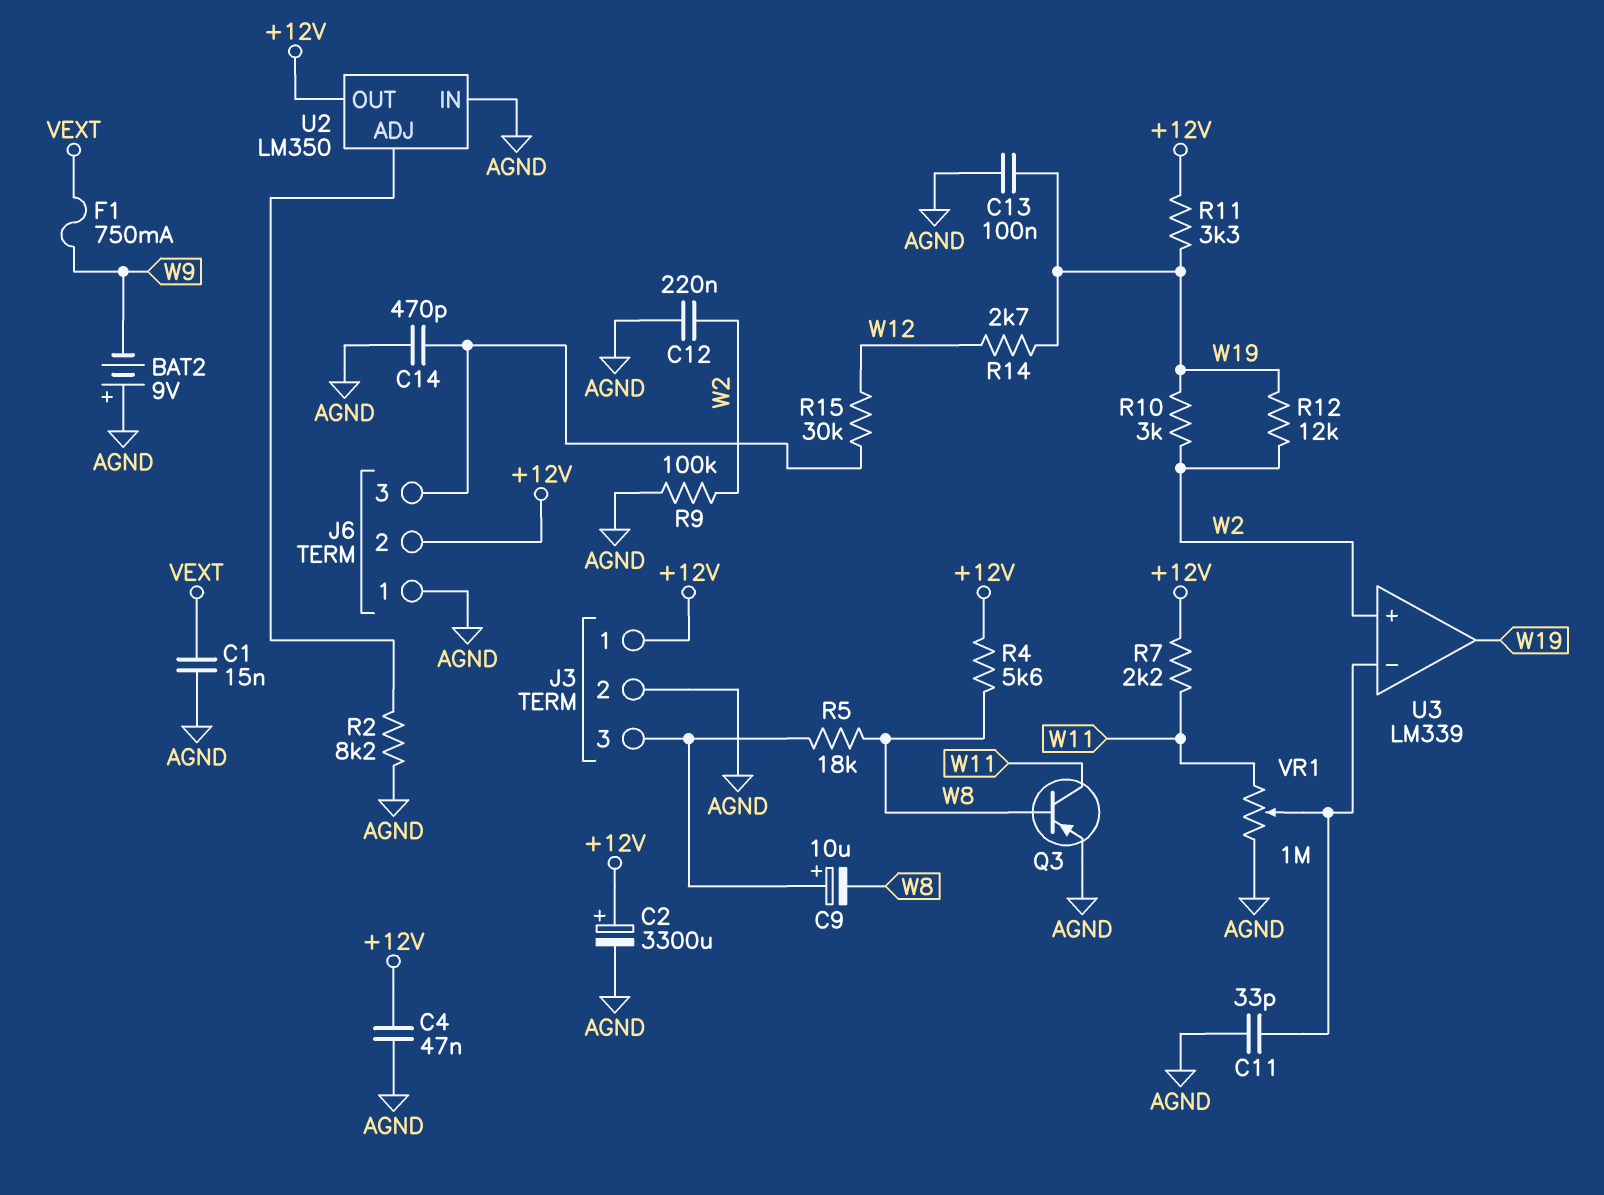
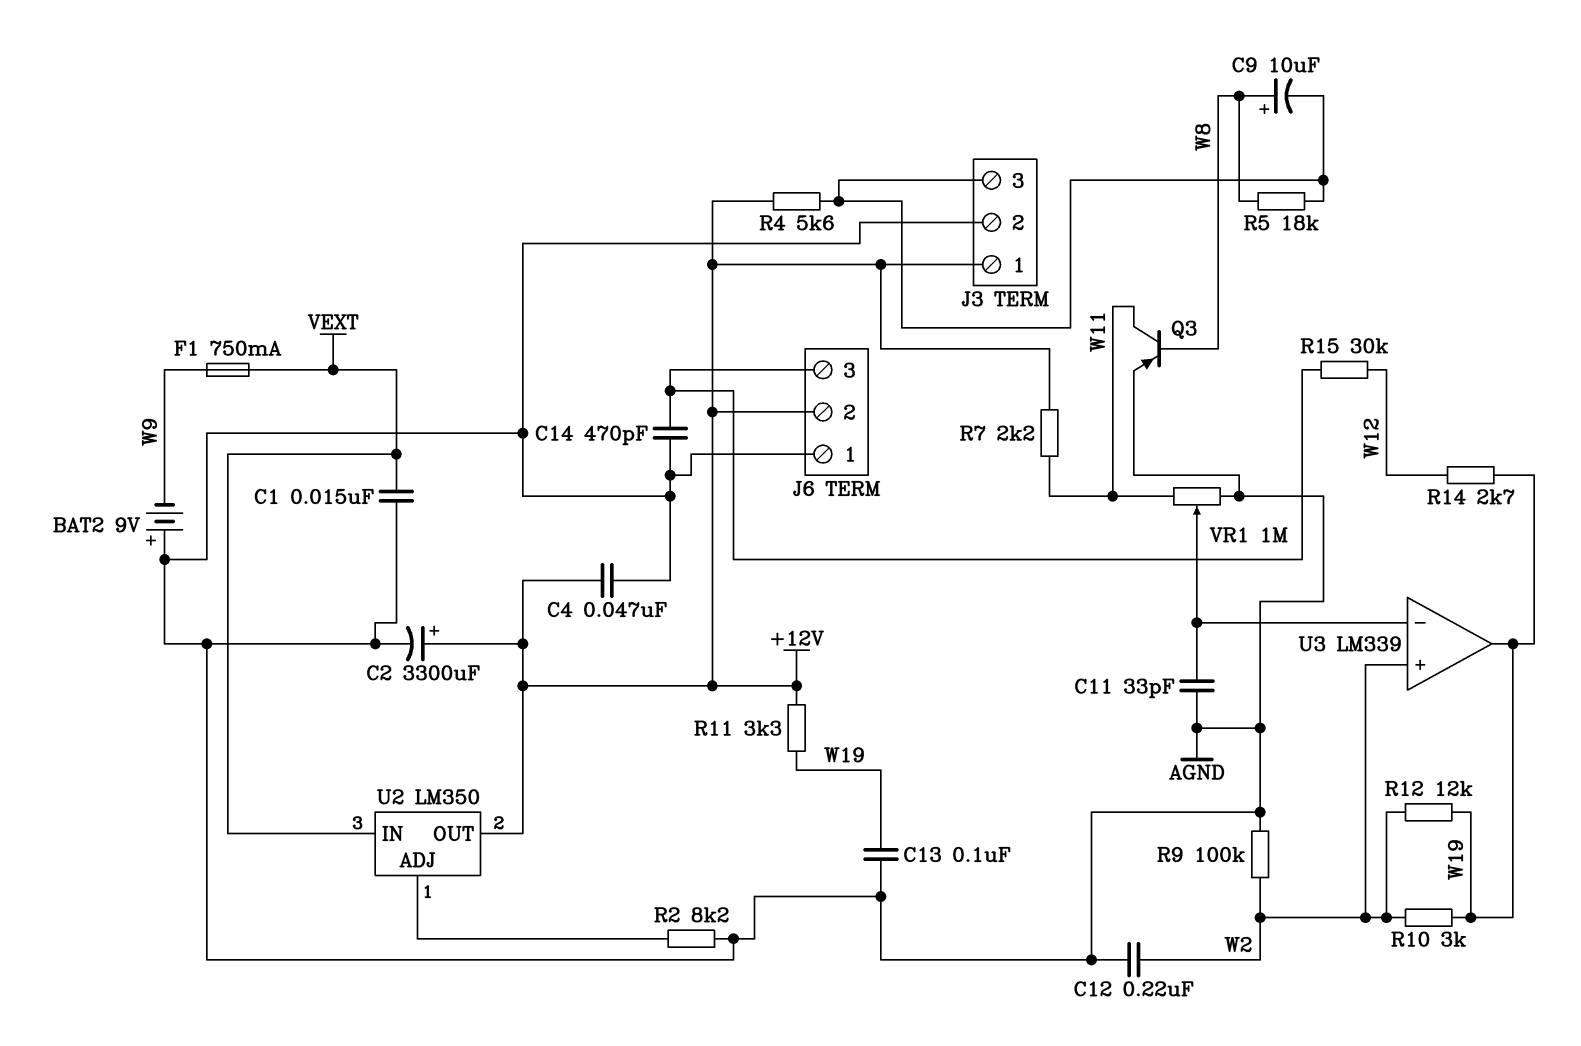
C9: 10uF (plus J3/3, minus W8) -> 10uF (plus W8, minus J3/3)
R4: 5.6k (+12V, W8) -> 5.6k (+12V, J3/3)
U2 pin IN: AGND -> VEXT

